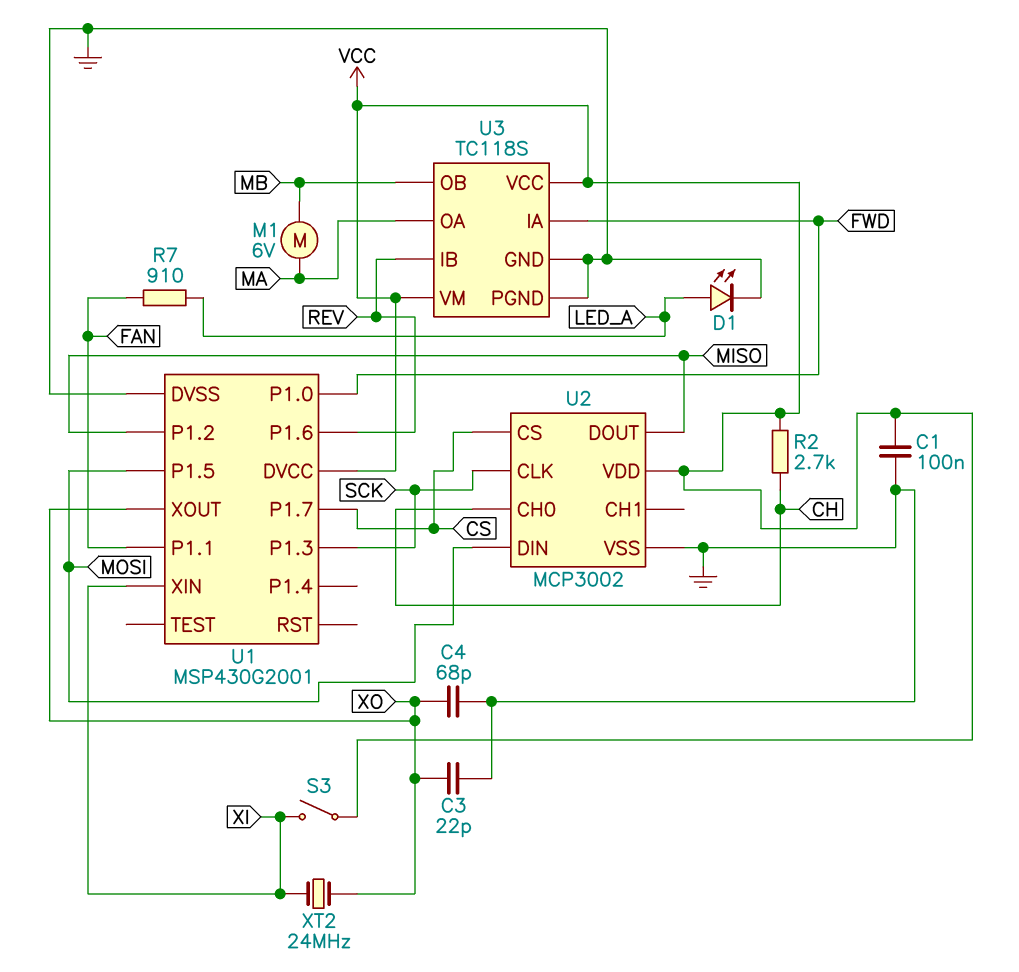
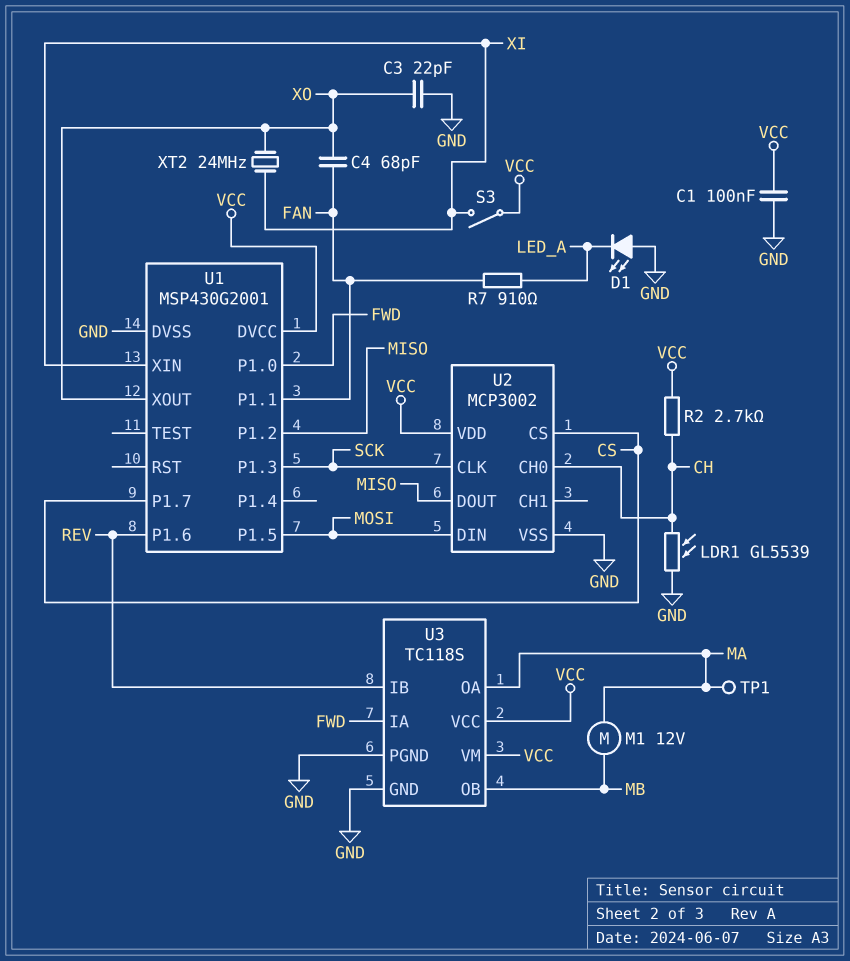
C4: 68pF (GND, XO) -> 68pF (FAN, XO)
D1: LED (A LED_A, K GND) -> LED (A GND, K LED_A)
LDR1: none -> GL5539 (CH, GND)
M1: motor 6V (MA, MB) -> motor 12V (MA, MB)
TP1: none -> test point (MA)

